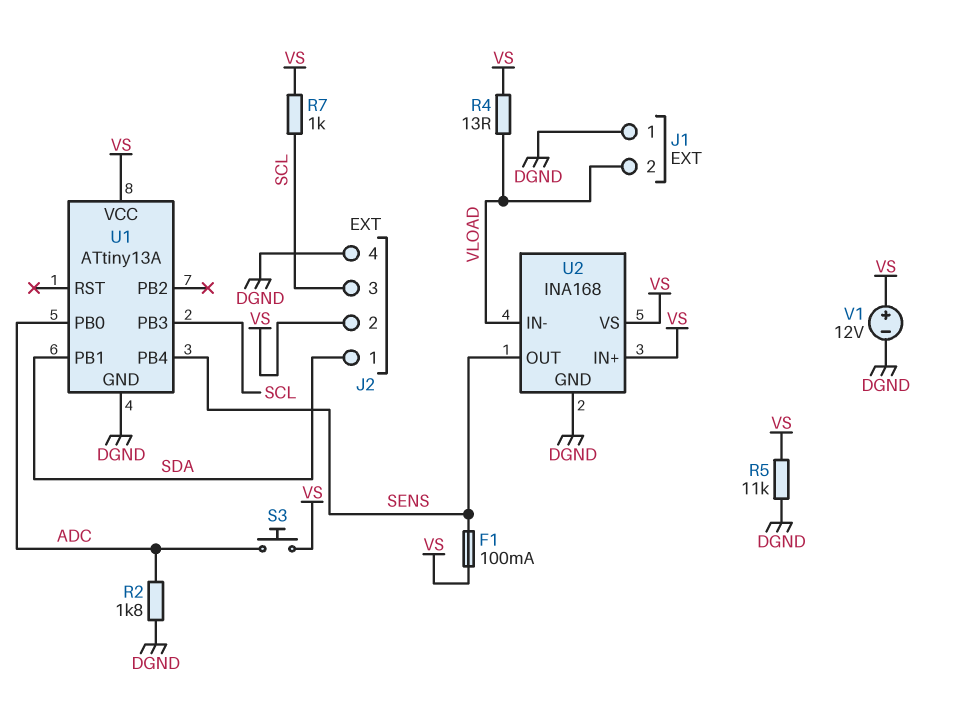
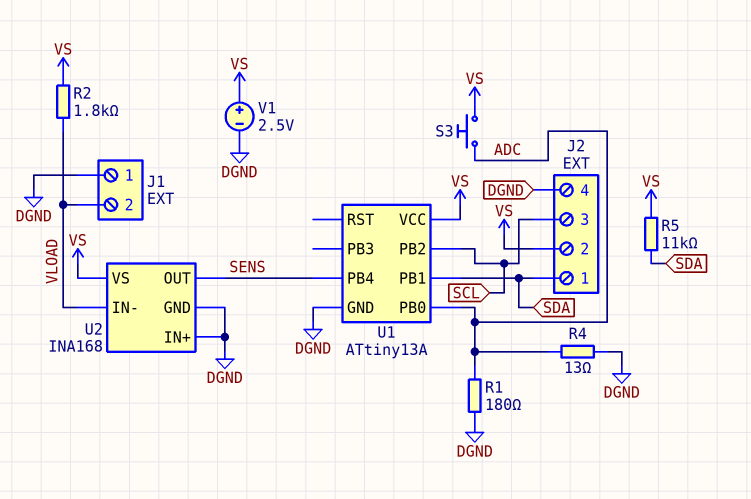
F1: 100mA (SENS, VS) -> none
R1: none -> 180 (ADC, DGND)
R2: 1.8k (ADC, DGND) -> 1.8k (VLOAD, VS)
R4: 13 (VLOAD, VS) -> 13 (ADC, DGND)
R5: 11k (DGND, VS) -> 11k (SDA, VS)
R7: 1k (SCL, VS) -> none
U1 pin PB2: none -> SCL
U1 pin PB3: SCL -> none
U2 pin IN+: VS -> DGND
V1: 12V (plus VS, minus DGND) -> 2.5V (plus VS, minus DGND)

